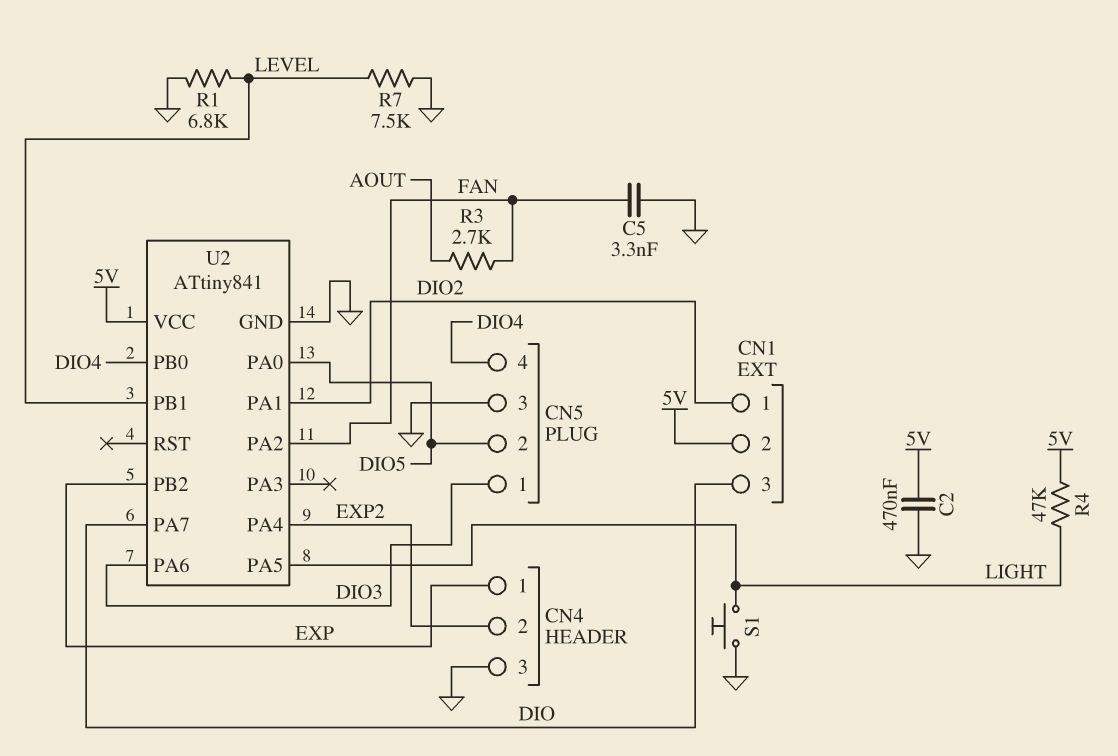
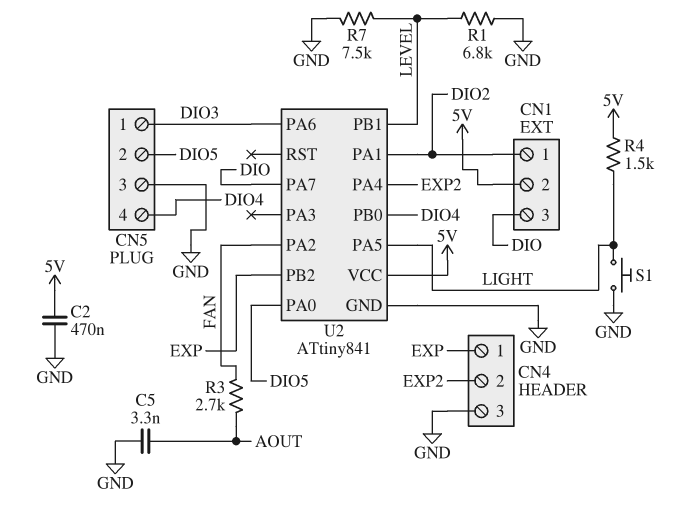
C5: 3.3nF (FAN, GND) -> 3.3nF (AOUT, GND)
R4: 47k (5V, LIGHT) -> 1.5k (5V, LIGHT)

